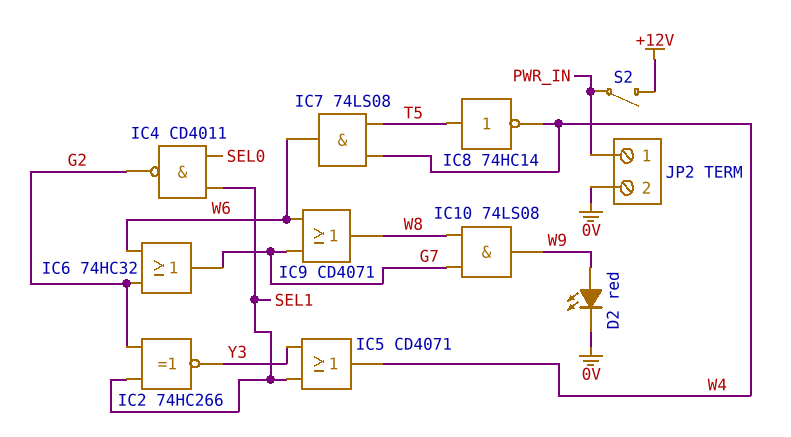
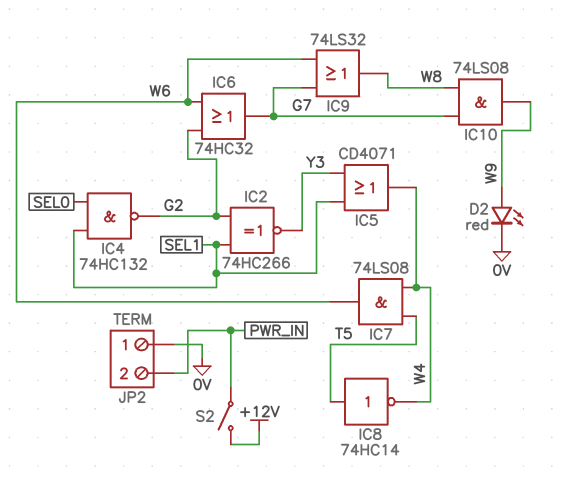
IC4: NAND CD4011 (in SEL0, in SEL1, out G2) -> NAND 74HC132 (in SEL0, in SEL1, out G2)
IC9: OR CD4071 (in G7, in W6, out W8) -> OR 74LS32 (in G7, in W6, out W8)
JP2 pin 1: PWR_IN -> 0V
JP2 pin 2: 0V -> PWR_IN

